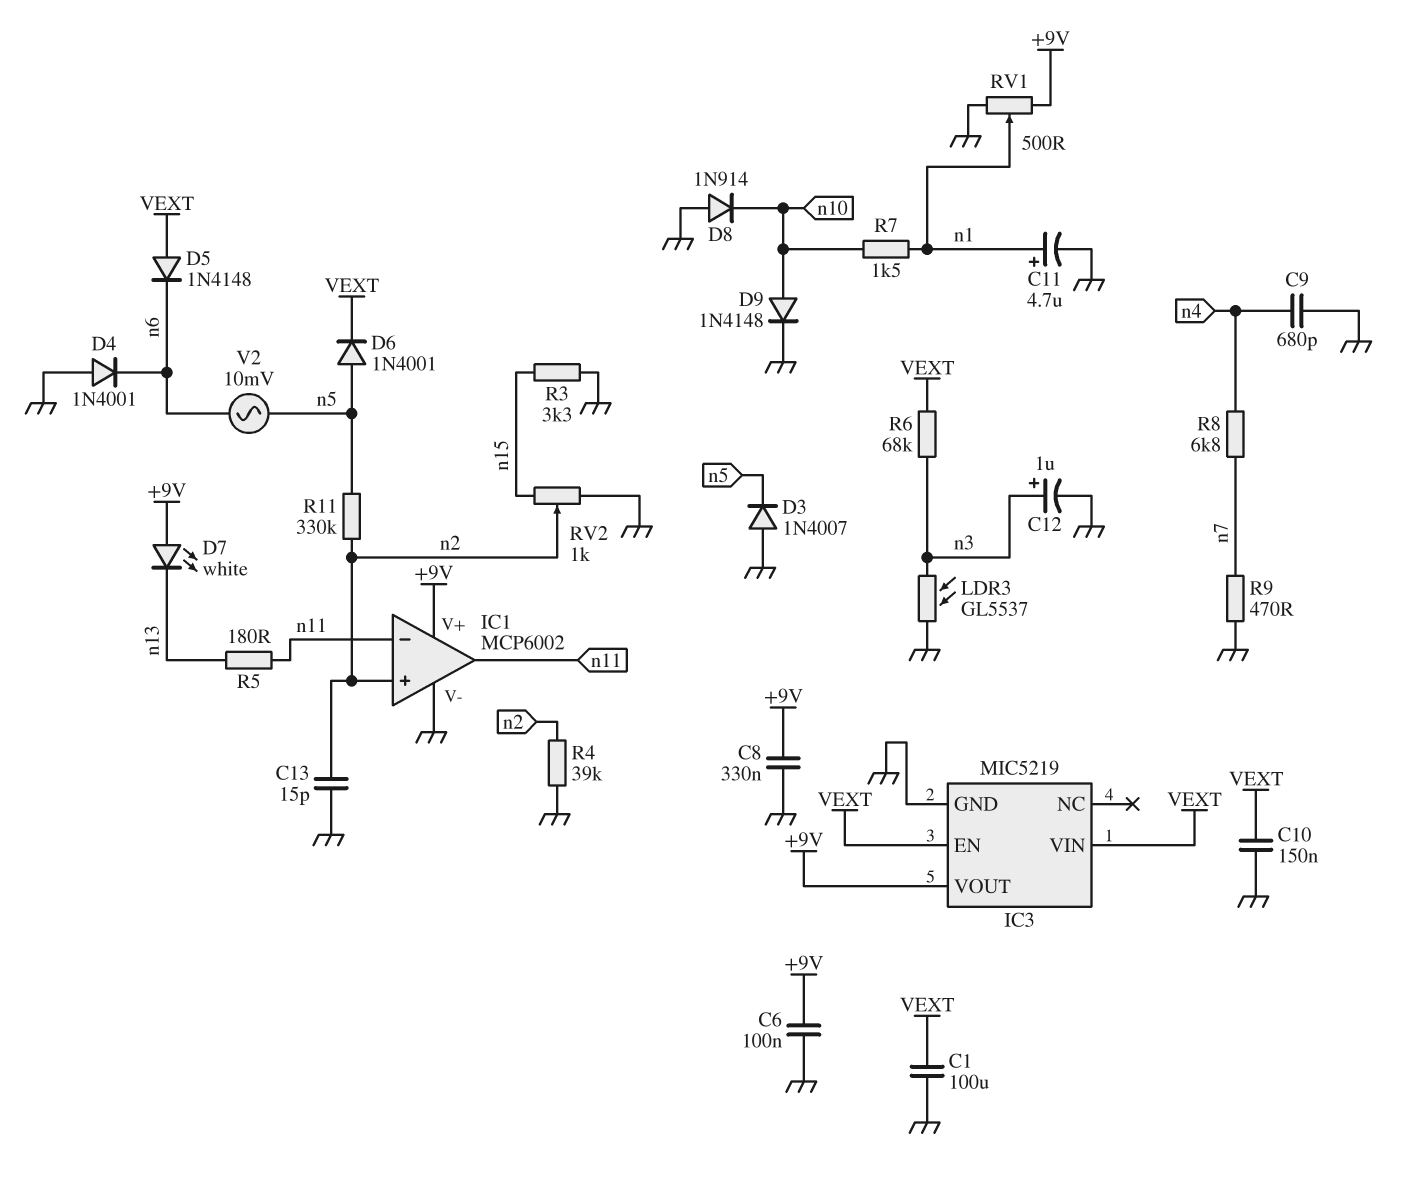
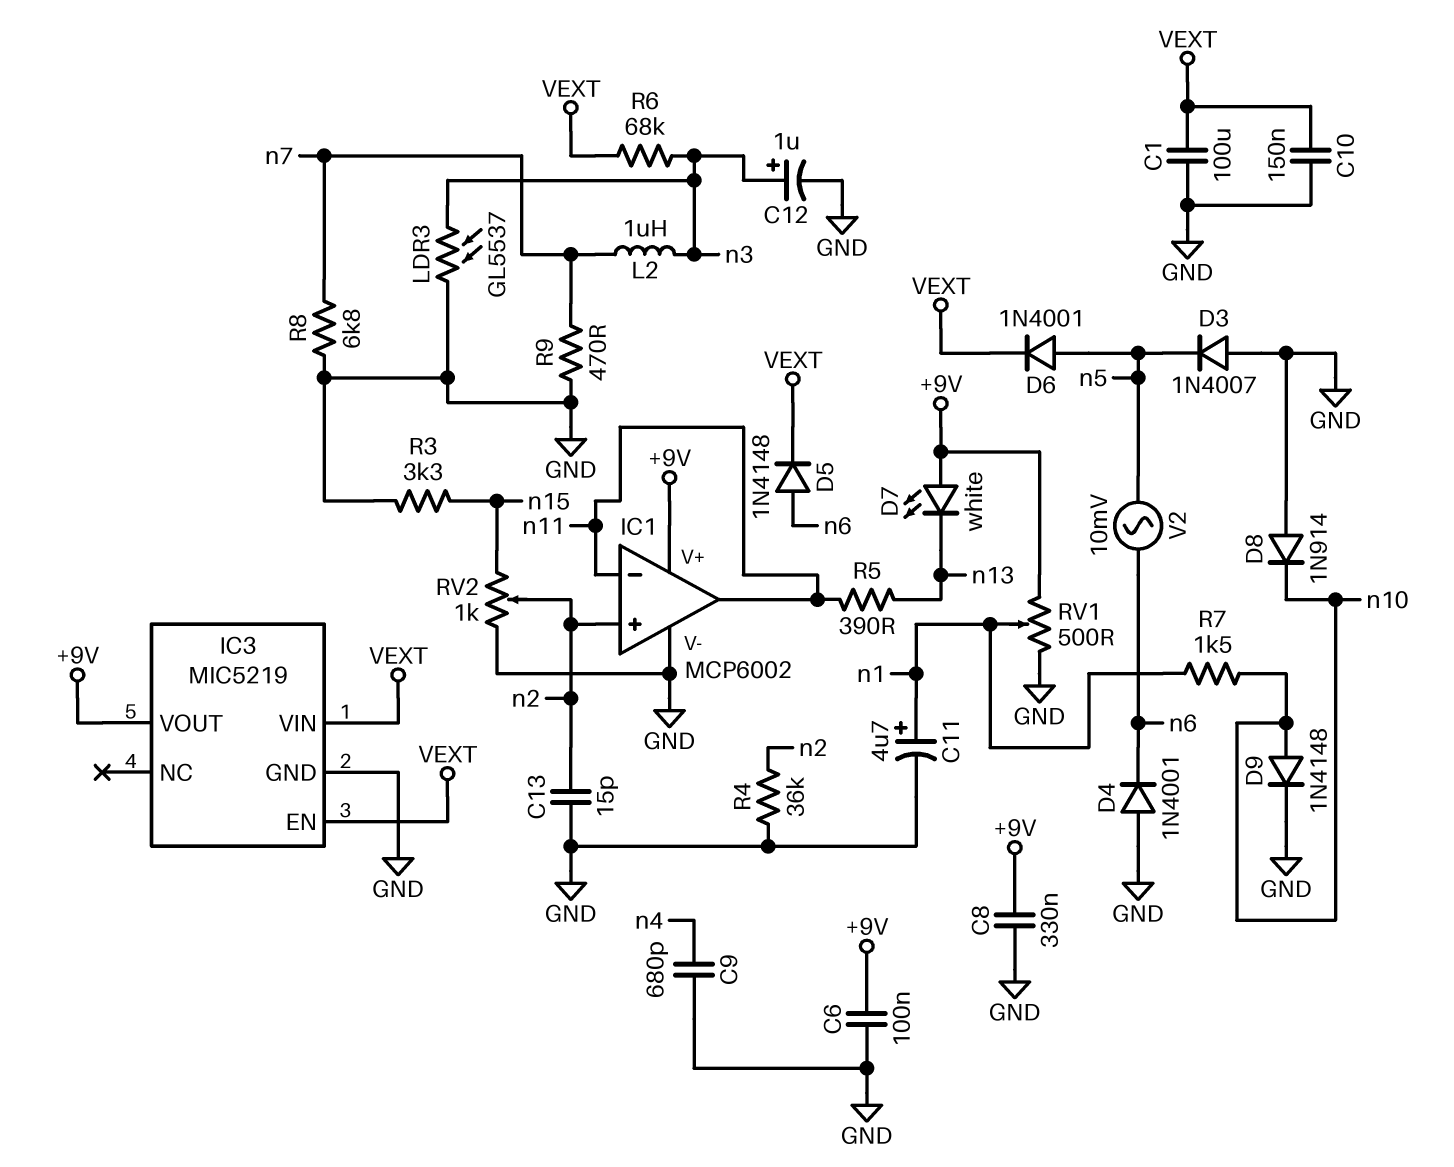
D5: diode 1N4148 (A VEXT, K n6) -> diode 1N4148 (A n6, K VEXT)
L2: none -> 1uH (n3, n7)
R4: 39k (GND, n2) -> 36k (GND, n2)
R5: 180 (n11, n13) -> 390 (n11, n13)
R8: 6.8k (n4, n7) -> 6.8k (GND, n7)
R11: 330k (n2, n5) -> none

